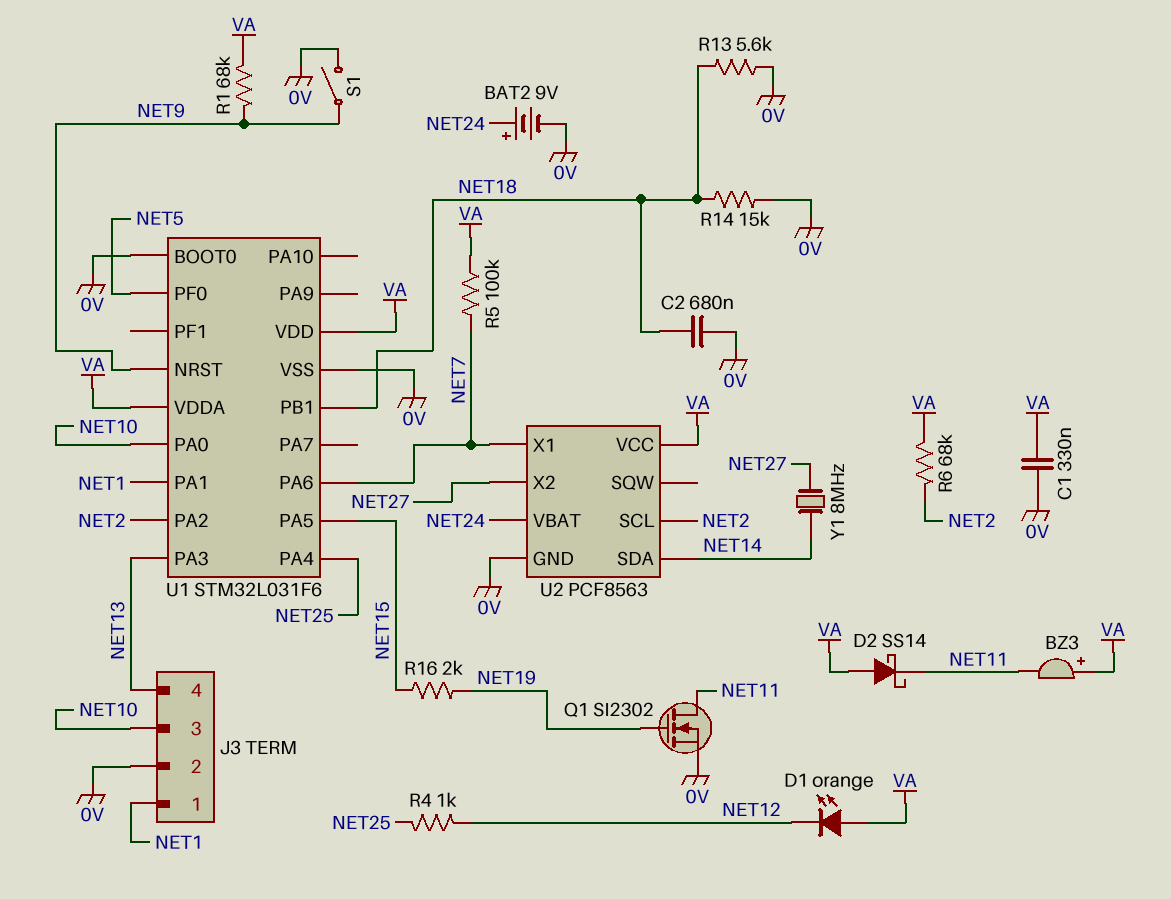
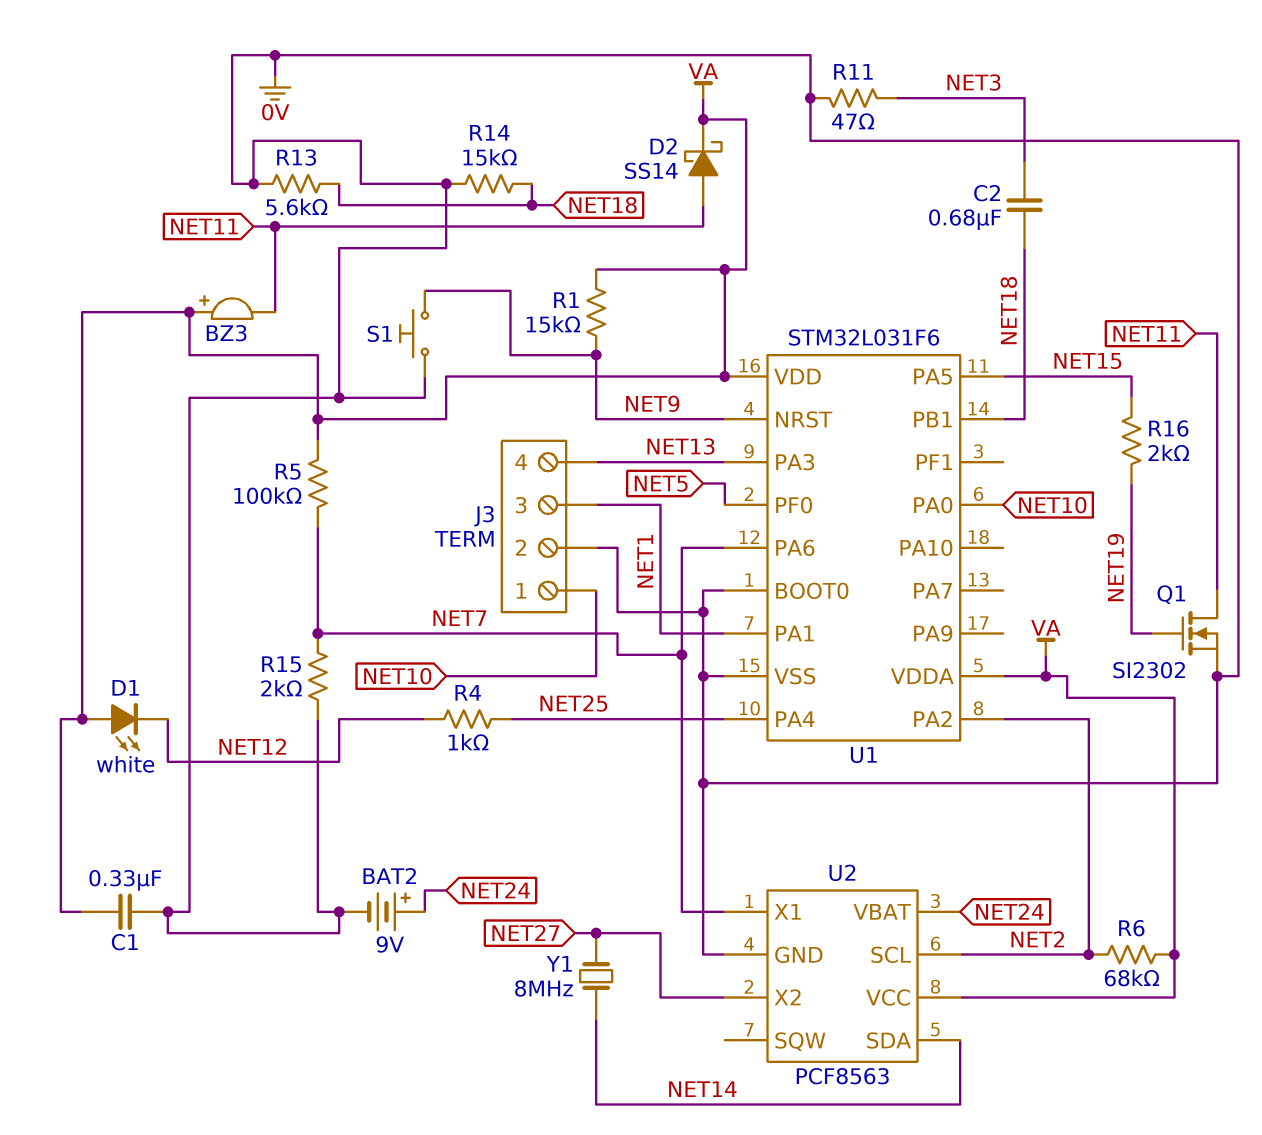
C2: 680nF (0V, NET18) -> 680nF (NET3, NET18)
D1: LED orange (A VA, K NET12) -> LED white (A VA, K NET12)
D2: schottky SS14 (A VA, K NET11) -> schottky SS14 (A NET11, K VA)
J3 pin 1: NET1 -> NET10
J3 pin 3: NET10 -> NET1
R1: 68k (NET9, VA) -> 15k (NET9, VA)
R11: none -> 47 (0V, NET3)
R15: none -> 2k (0V, NET7)
S1: switch (0V, NET9) -> button (0V, NET9)

